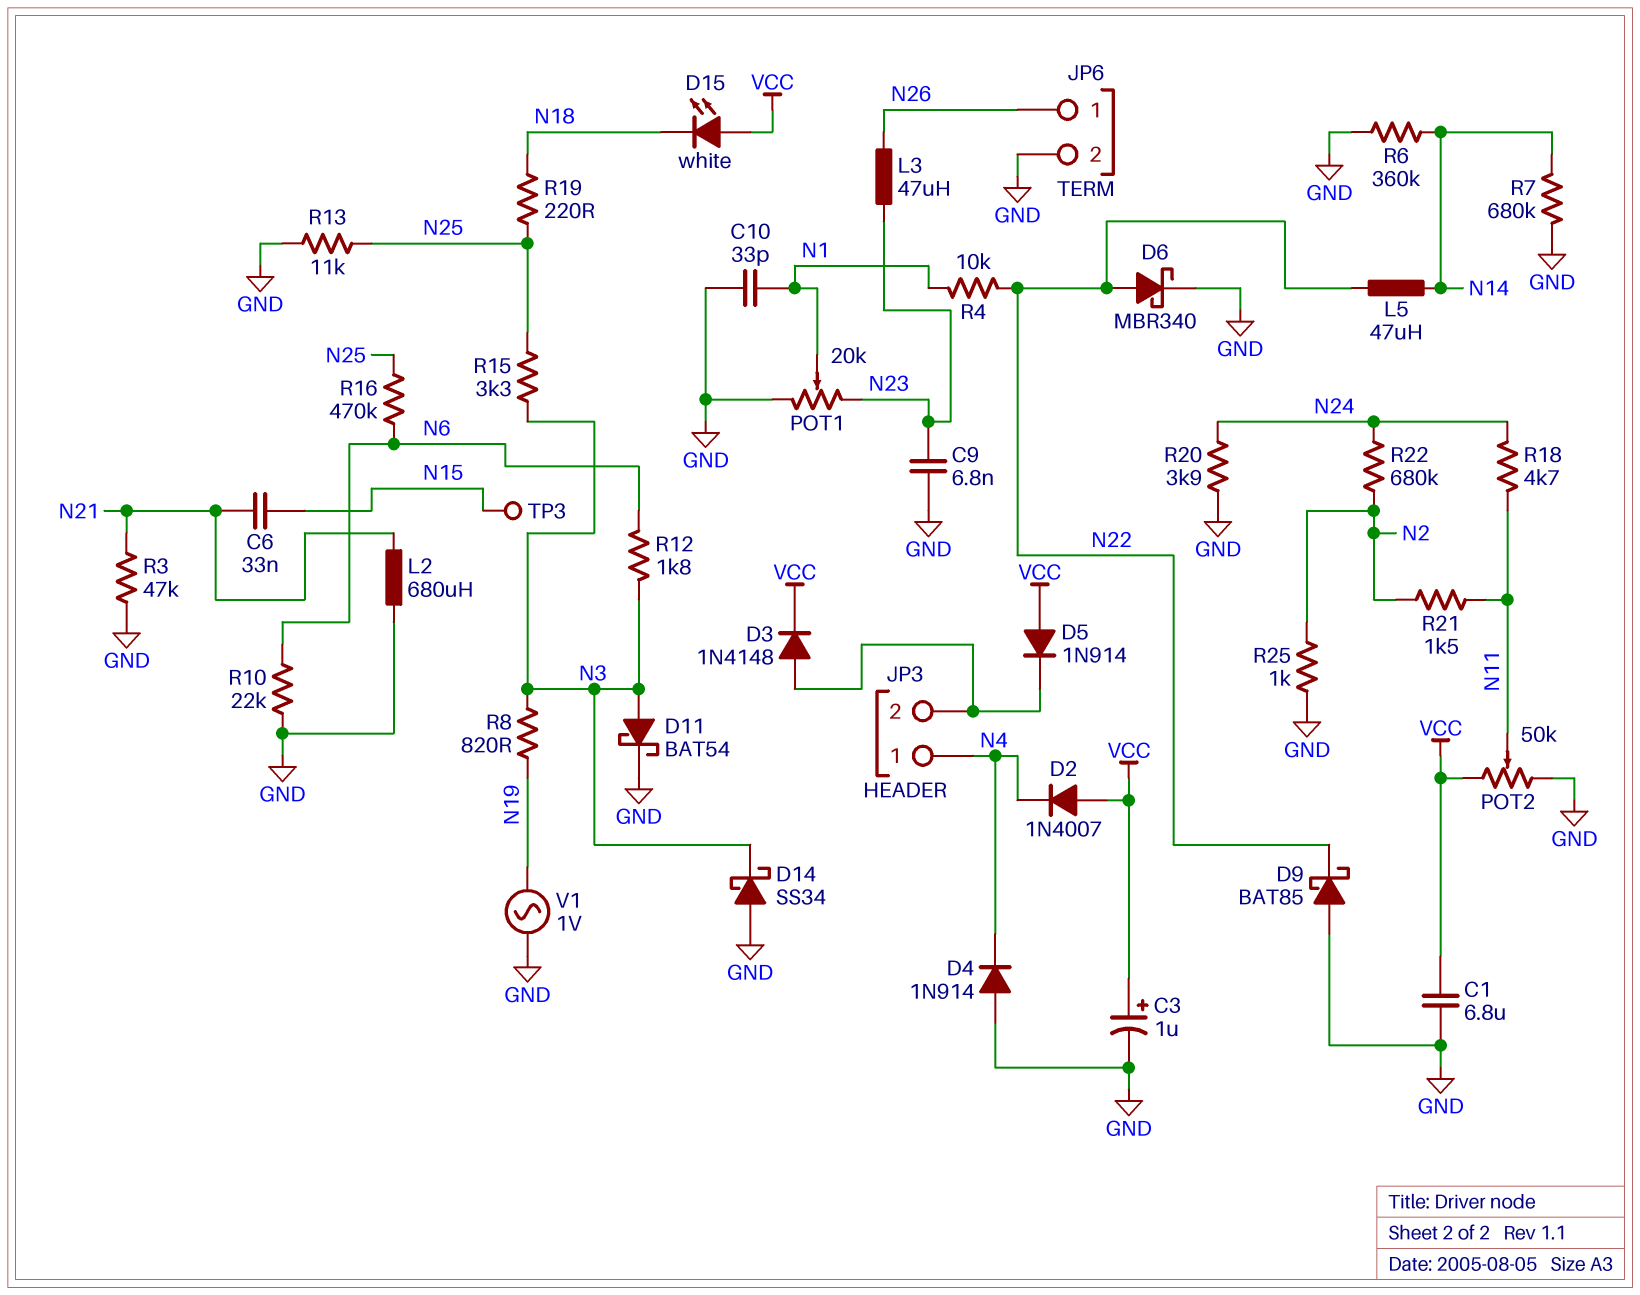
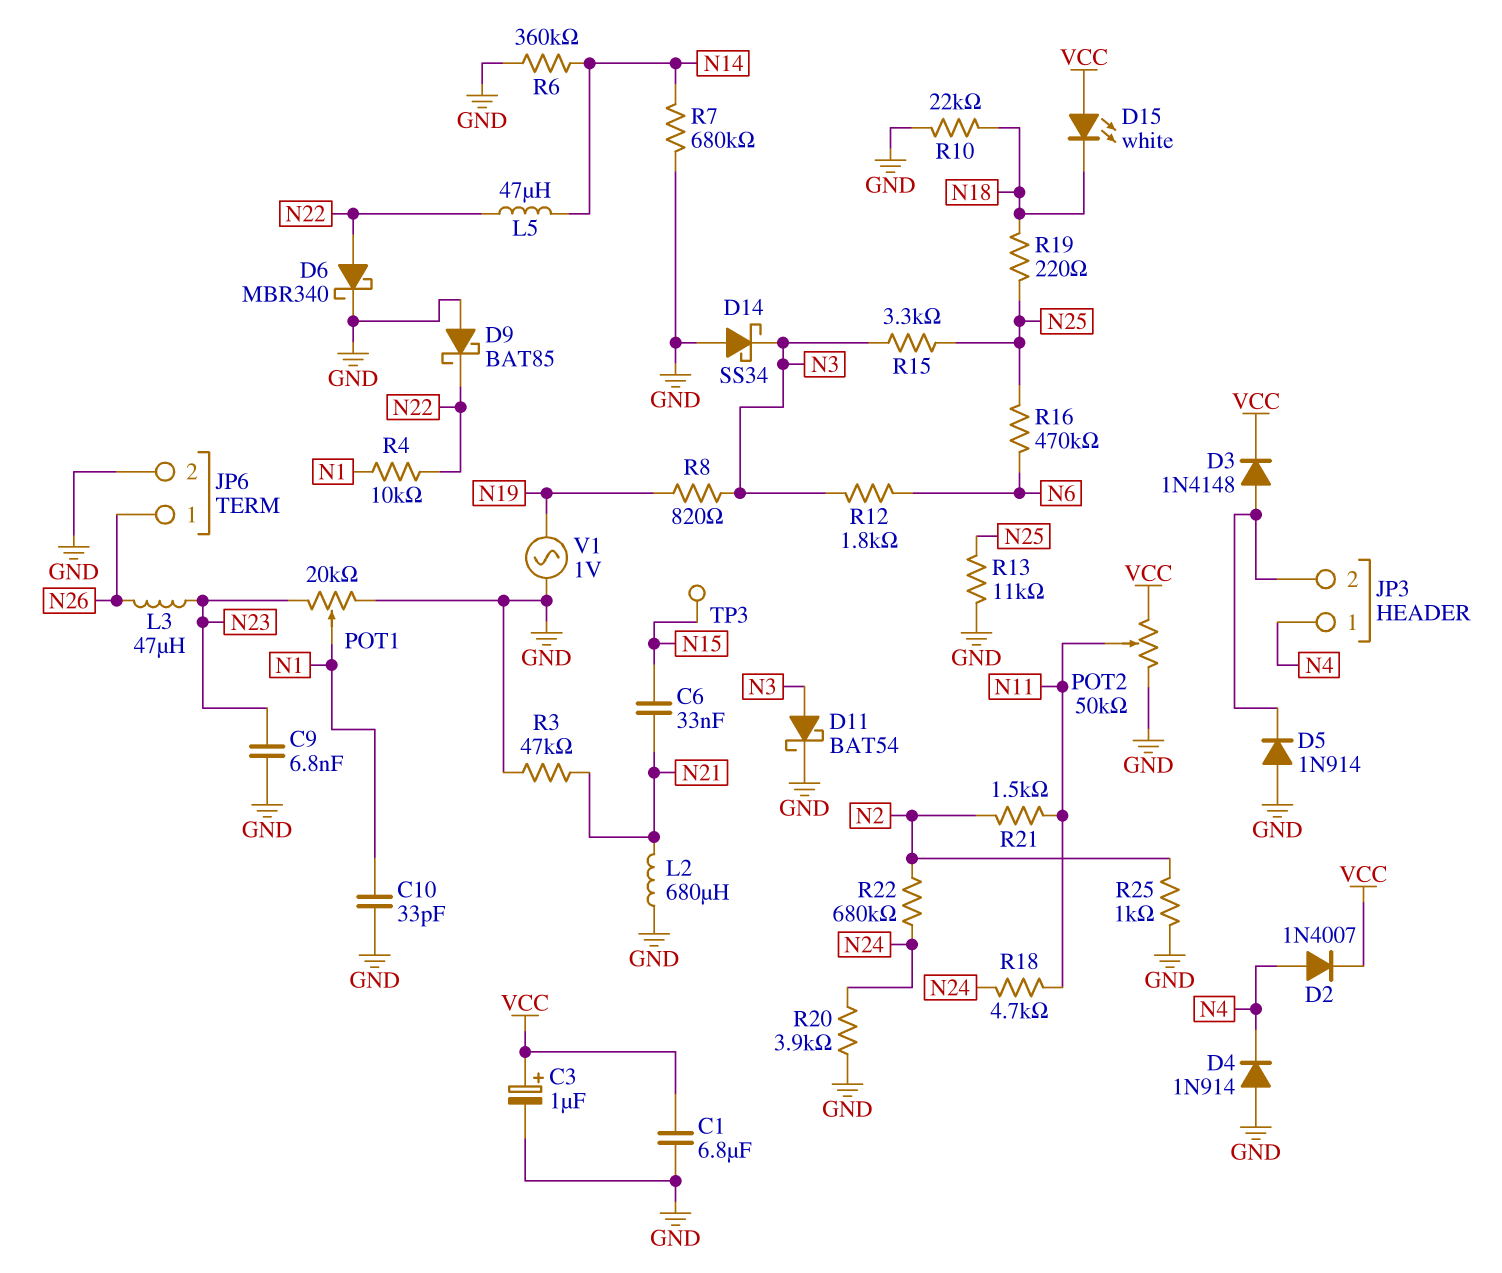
D2: diode 1N4007 (A VCC, K N4) -> diode 1N4007 (A N4, K VCC)
D5: diode 1N914 (A VCC, K JP3/2) -> diode 1N914 (A GND, K JP3/2)
R10: 22k (GND, N6) -> 22k (GND, N18)

